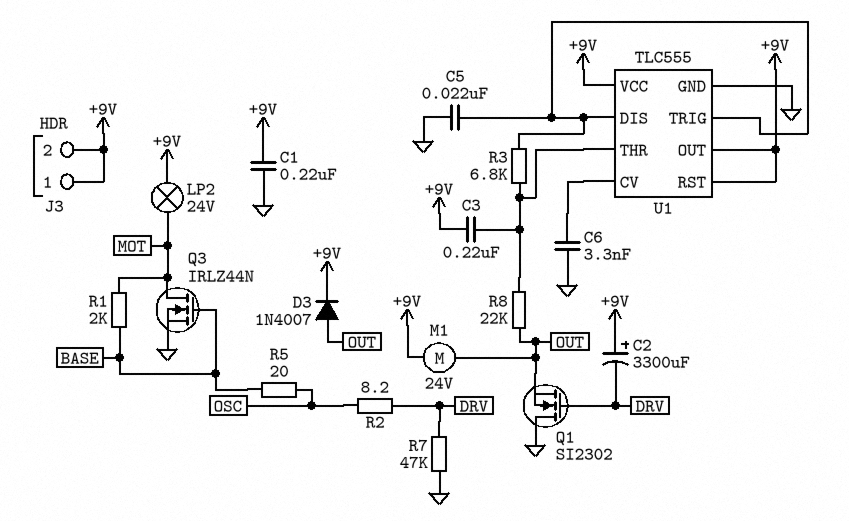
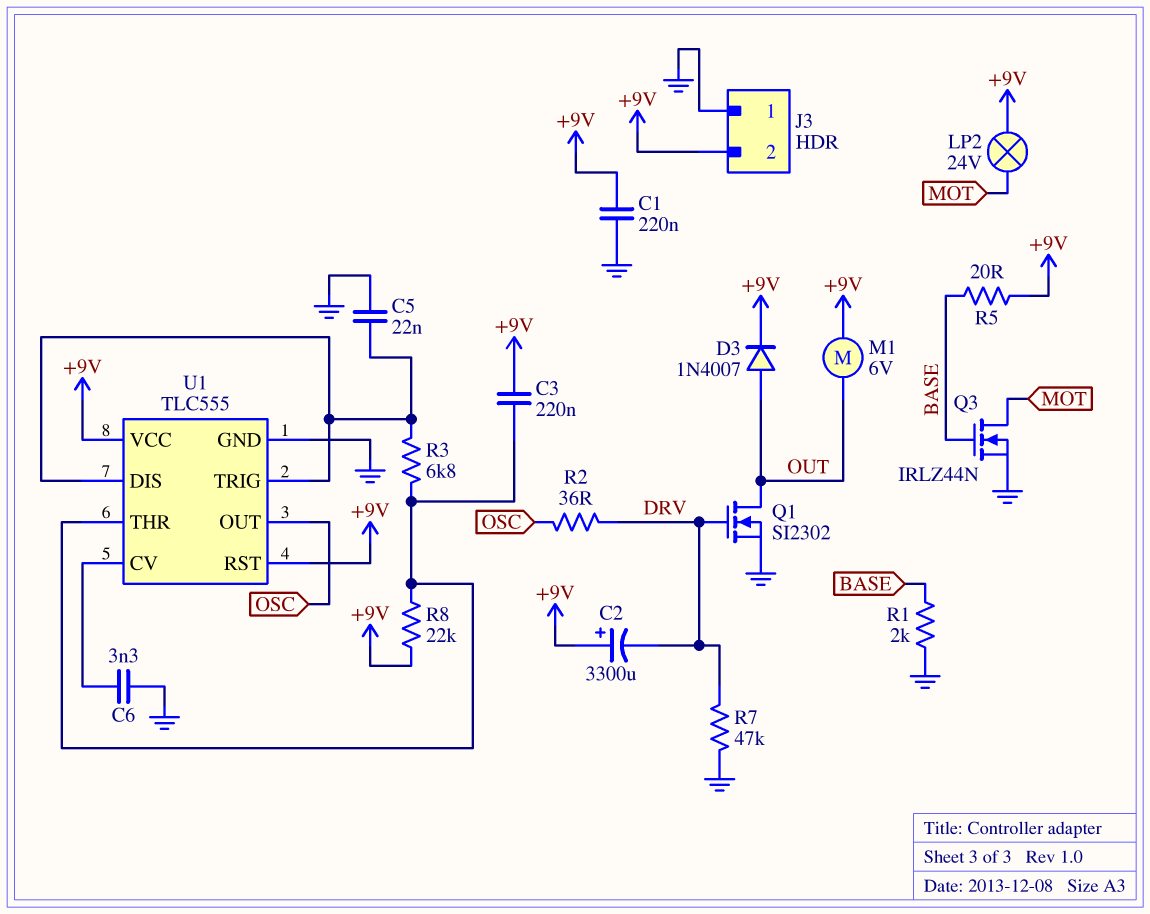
J3 pin 1: +9V -> GND
M1: motor 24V (+9V, OUT) -> motor 6V (+9V, OUT)
Q1: NMOS SI2302 (G DRV, D GND, S OUT) -> NMOS SI2302 (G DRV, D OUT, S GND)
R1: 2k (BASE, MOT) -> 2k (BASE, GND)
R2: 8.2 (DRV, OSC) -> 36 (DRV, OSC)
R5: 20 (BASE, OSC) -> 20 (+9V, BASE)
R8: 22k (OUT, U1/THR) -> 22k (+9V, U1/THR)
U1 pin OUT: +9V -> OSC

